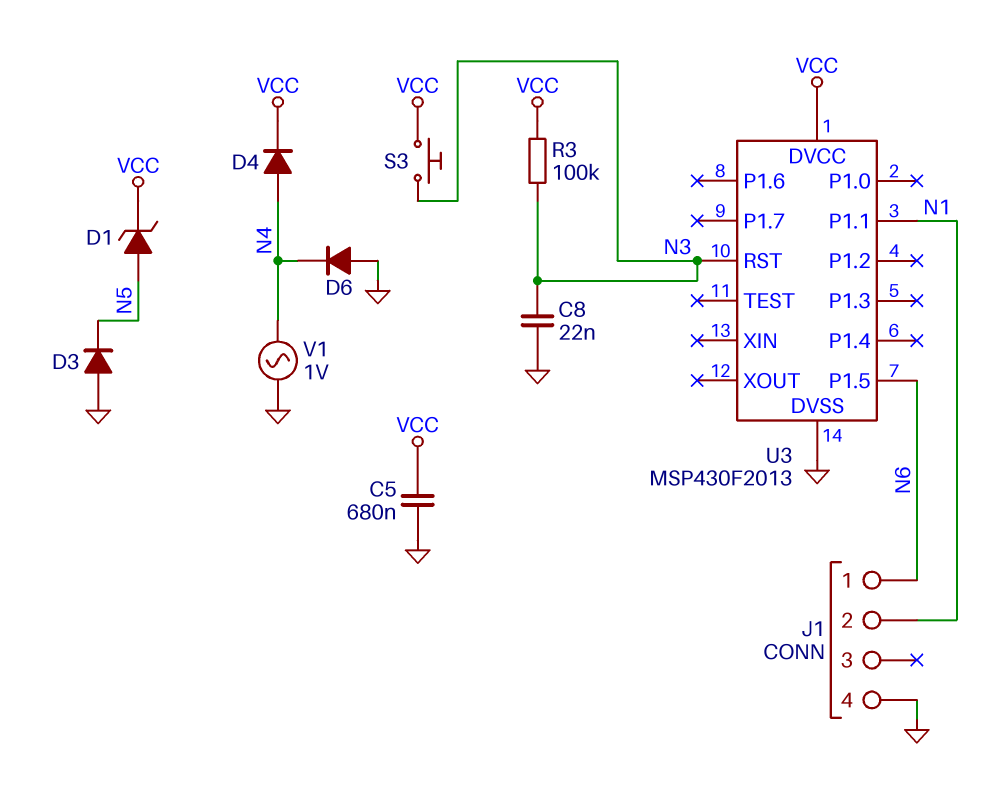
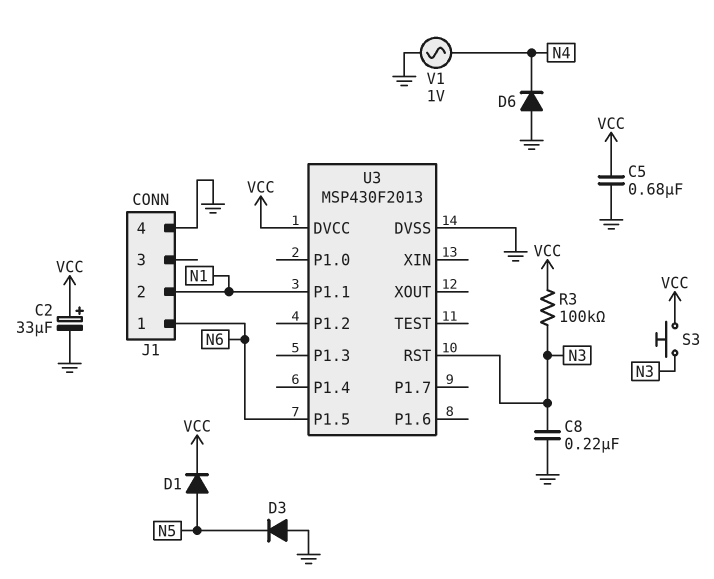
C2: none -> 33uF (plus VCC, minus GND)
C8: 22nF (GND, N3) -> 220nF (GND, N3)
D1: zener (A N5, K VCC) -> diode (A N5, K VCC)
D4: diode (A N4, K VCC) -> none

